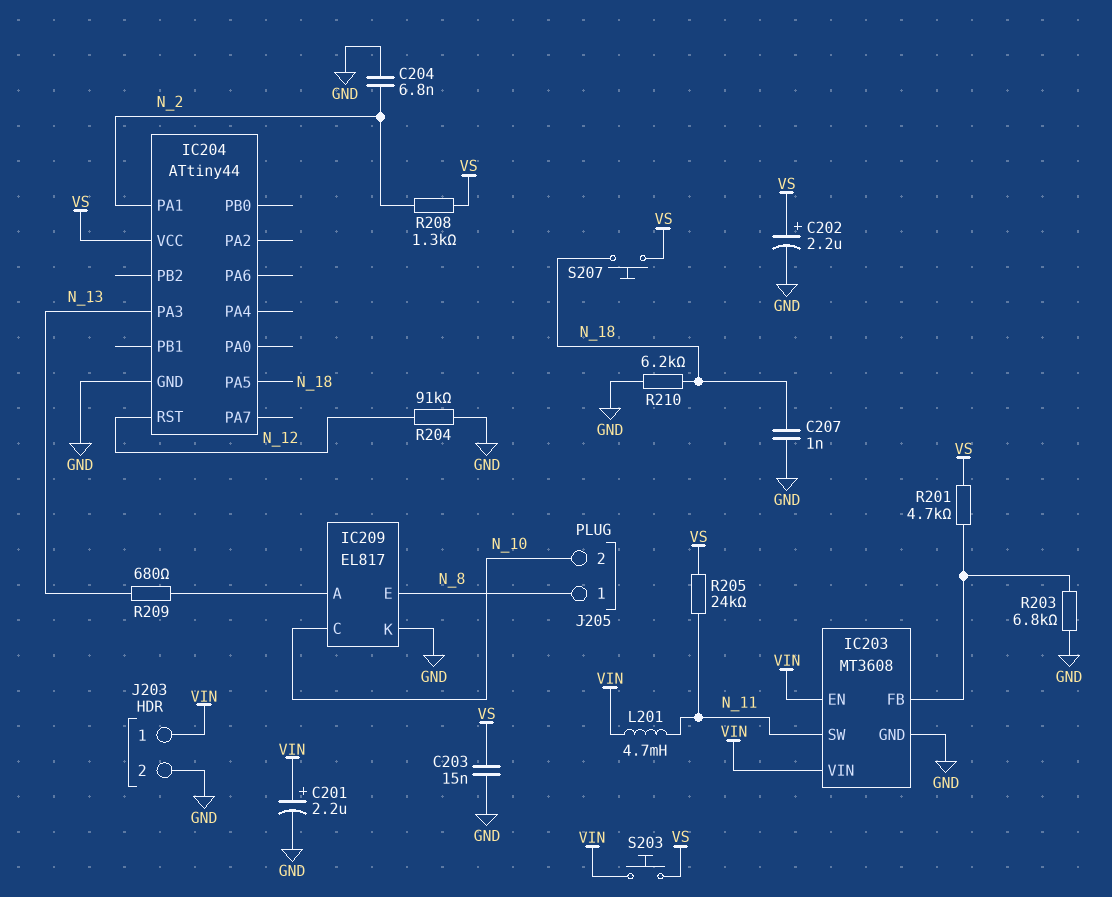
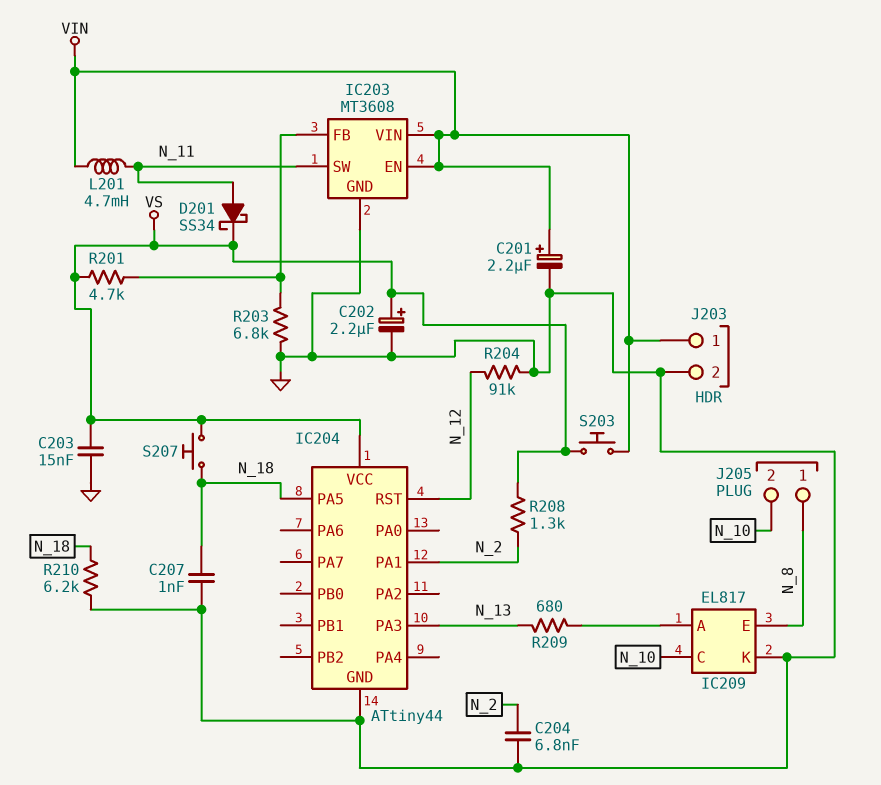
D201: none -> schottky SS34 (A N_11, K VS)
R205: 24k (N_11, VS) -> none

